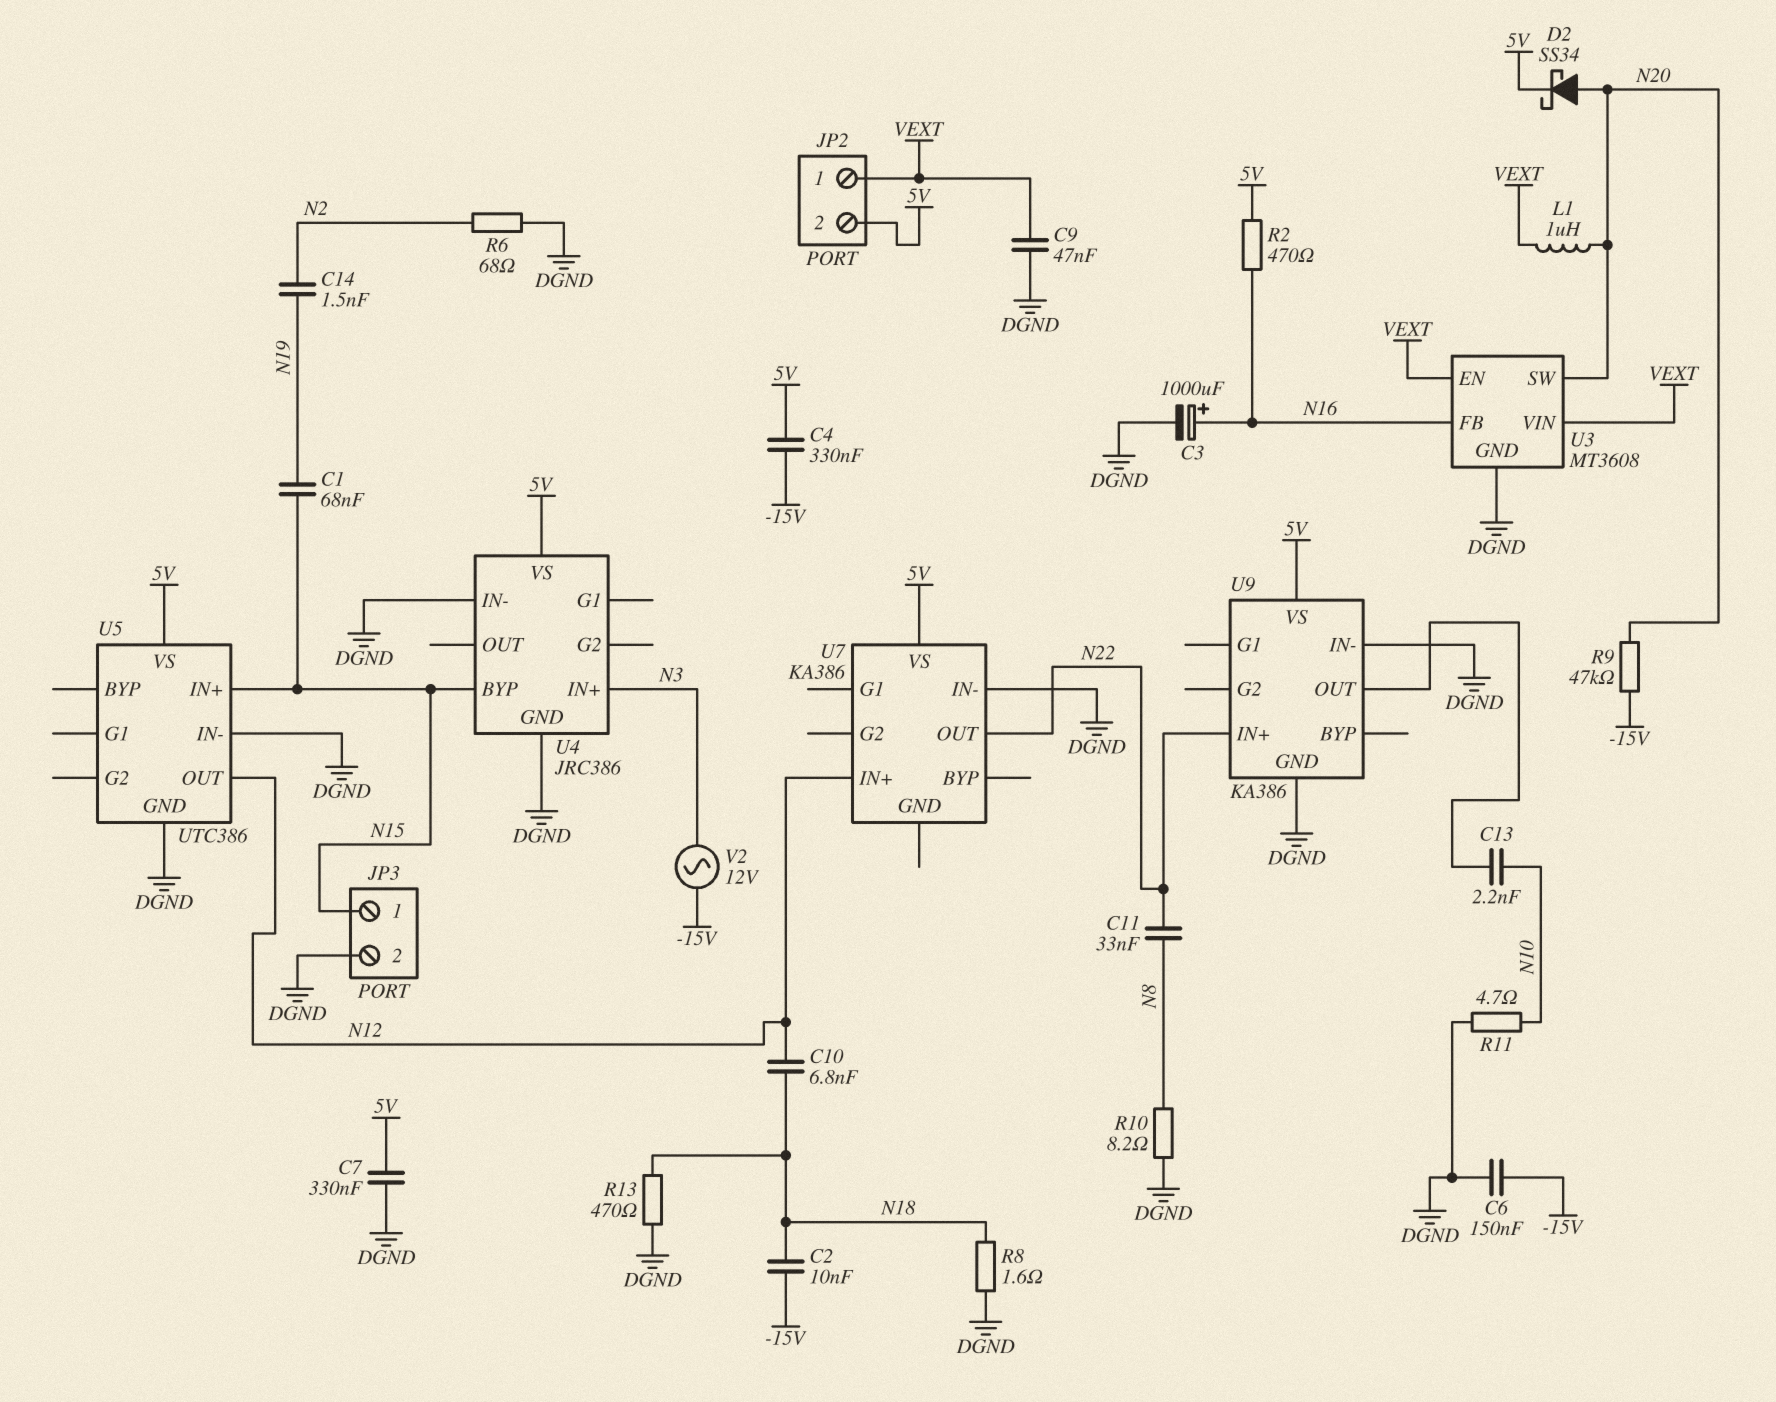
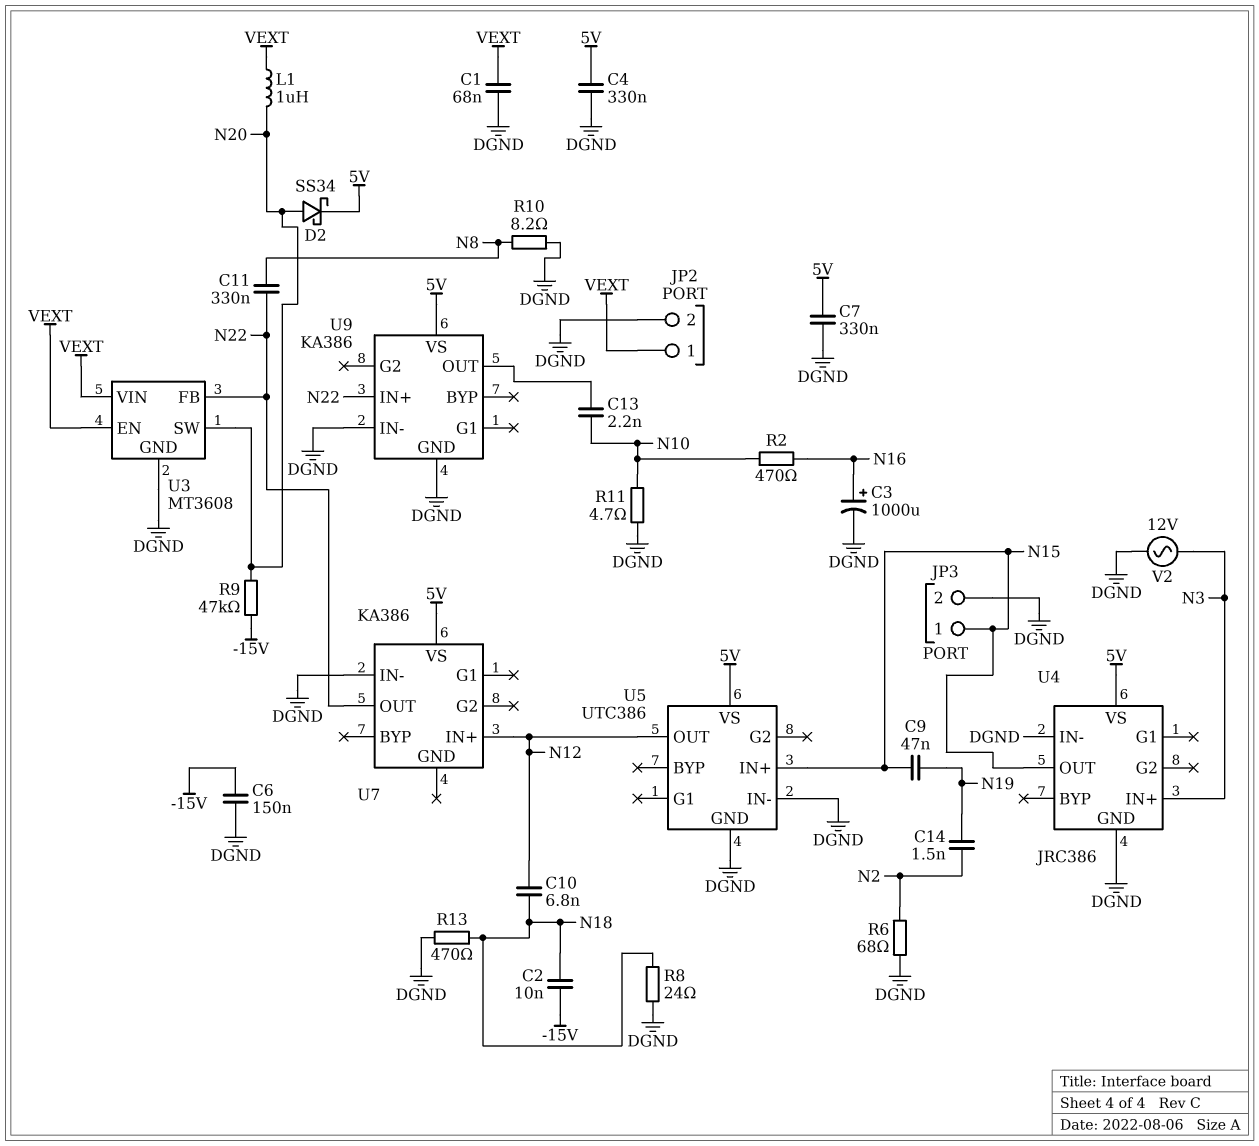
C1: 68nF (N15, N19) -> 68nF (DGND, VEXT)
C4: 330nF (-15V, 5V) -> 330nF (5V, DGND)
C9: 47nF (DGND, VEXT) -> 47nF (N15, N19)
C11: 33nF (N8, N22) -> 330nF (N8, N22)
JP2 pin 2: 5V -> DGND
R2: 470 (5V, N16) -> 470 (N10, N16)
R8: 1.6 (DGND, N18) -> 24 (DGND, N18)
U3 pin FB: N16 -> N22
U4 pin BYP: N15 -> none
U4 pin OUT: none -> N15
V2: AC 12V (-15V, N3) -> AC 12V (DGND, N3)

